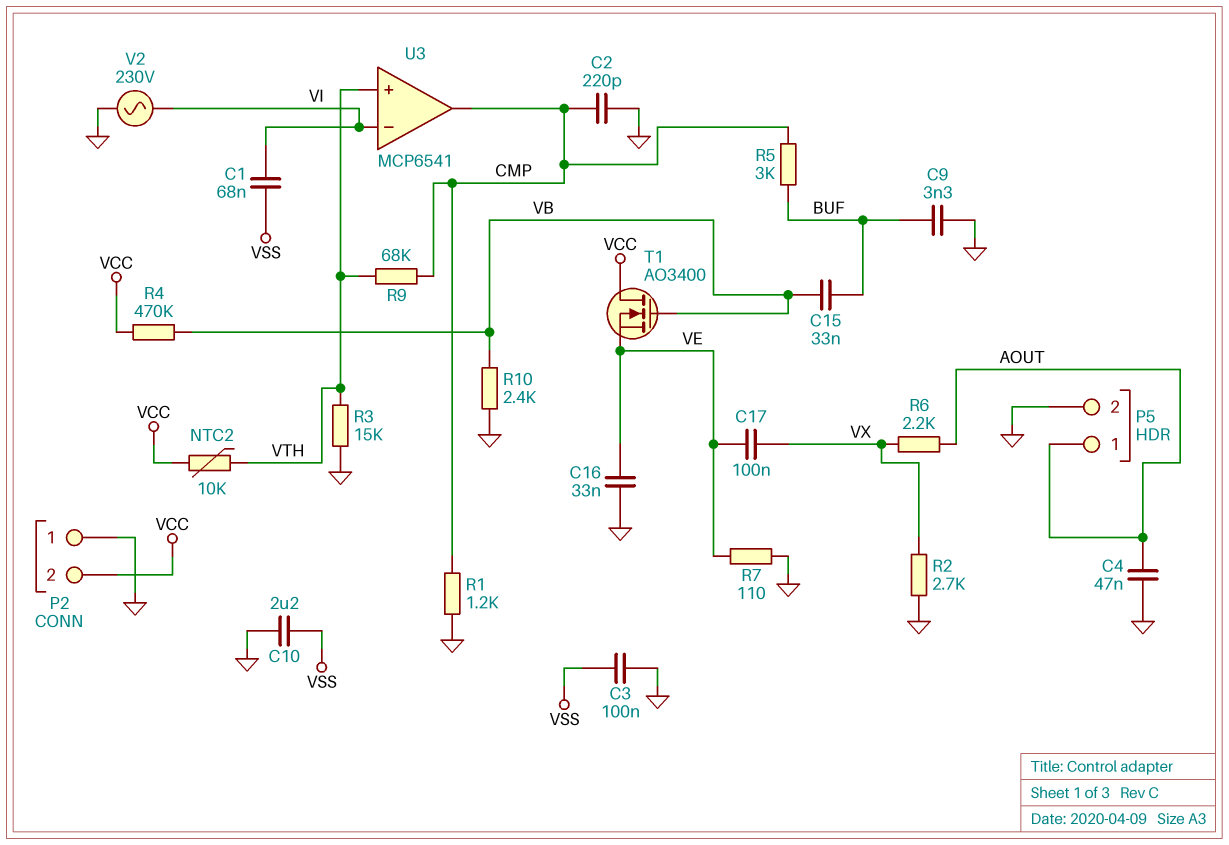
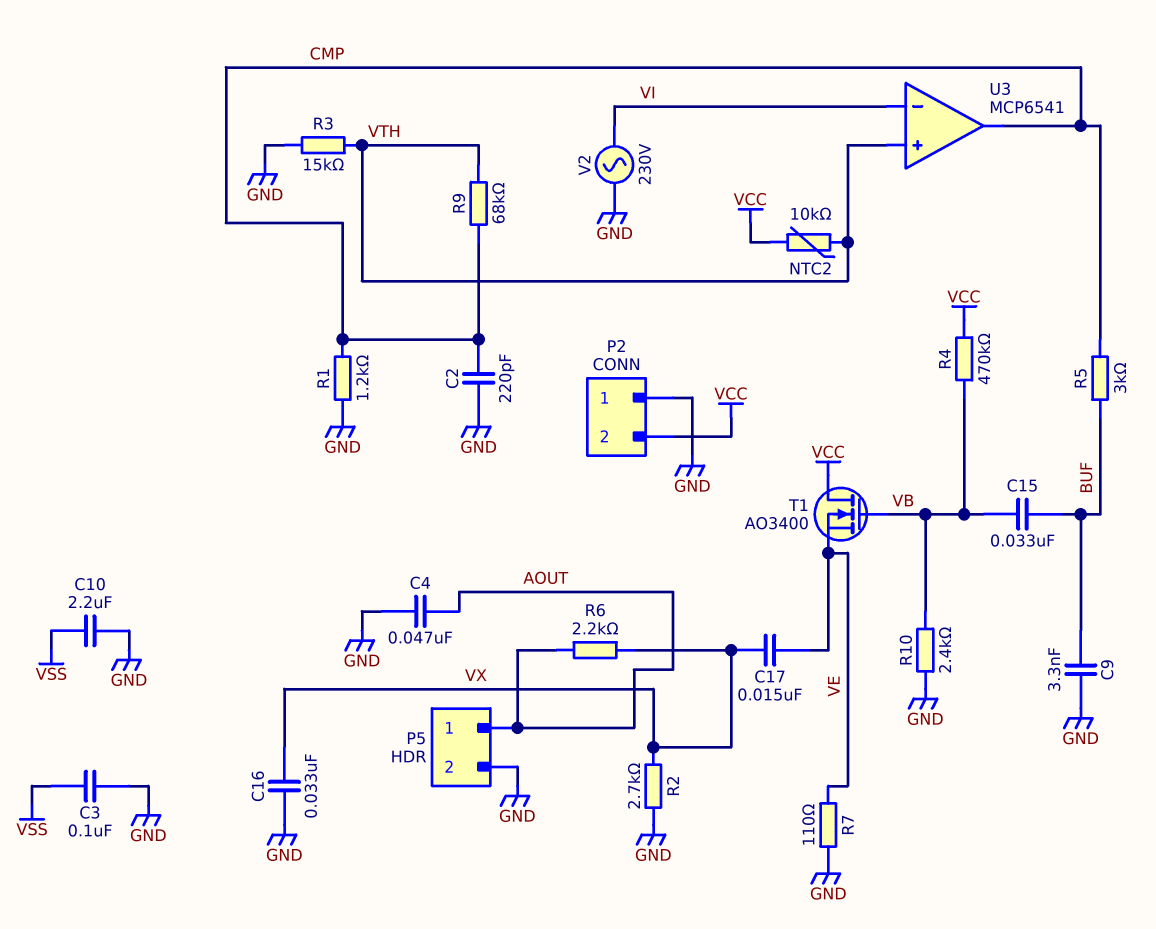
C1: 68nF (VI, VSS) -> none
C16: 33nF (GND, VE) -> 33nF (GND, VX)
C17: 100nF (VE, VX) -> 15nF (VE, VX)

